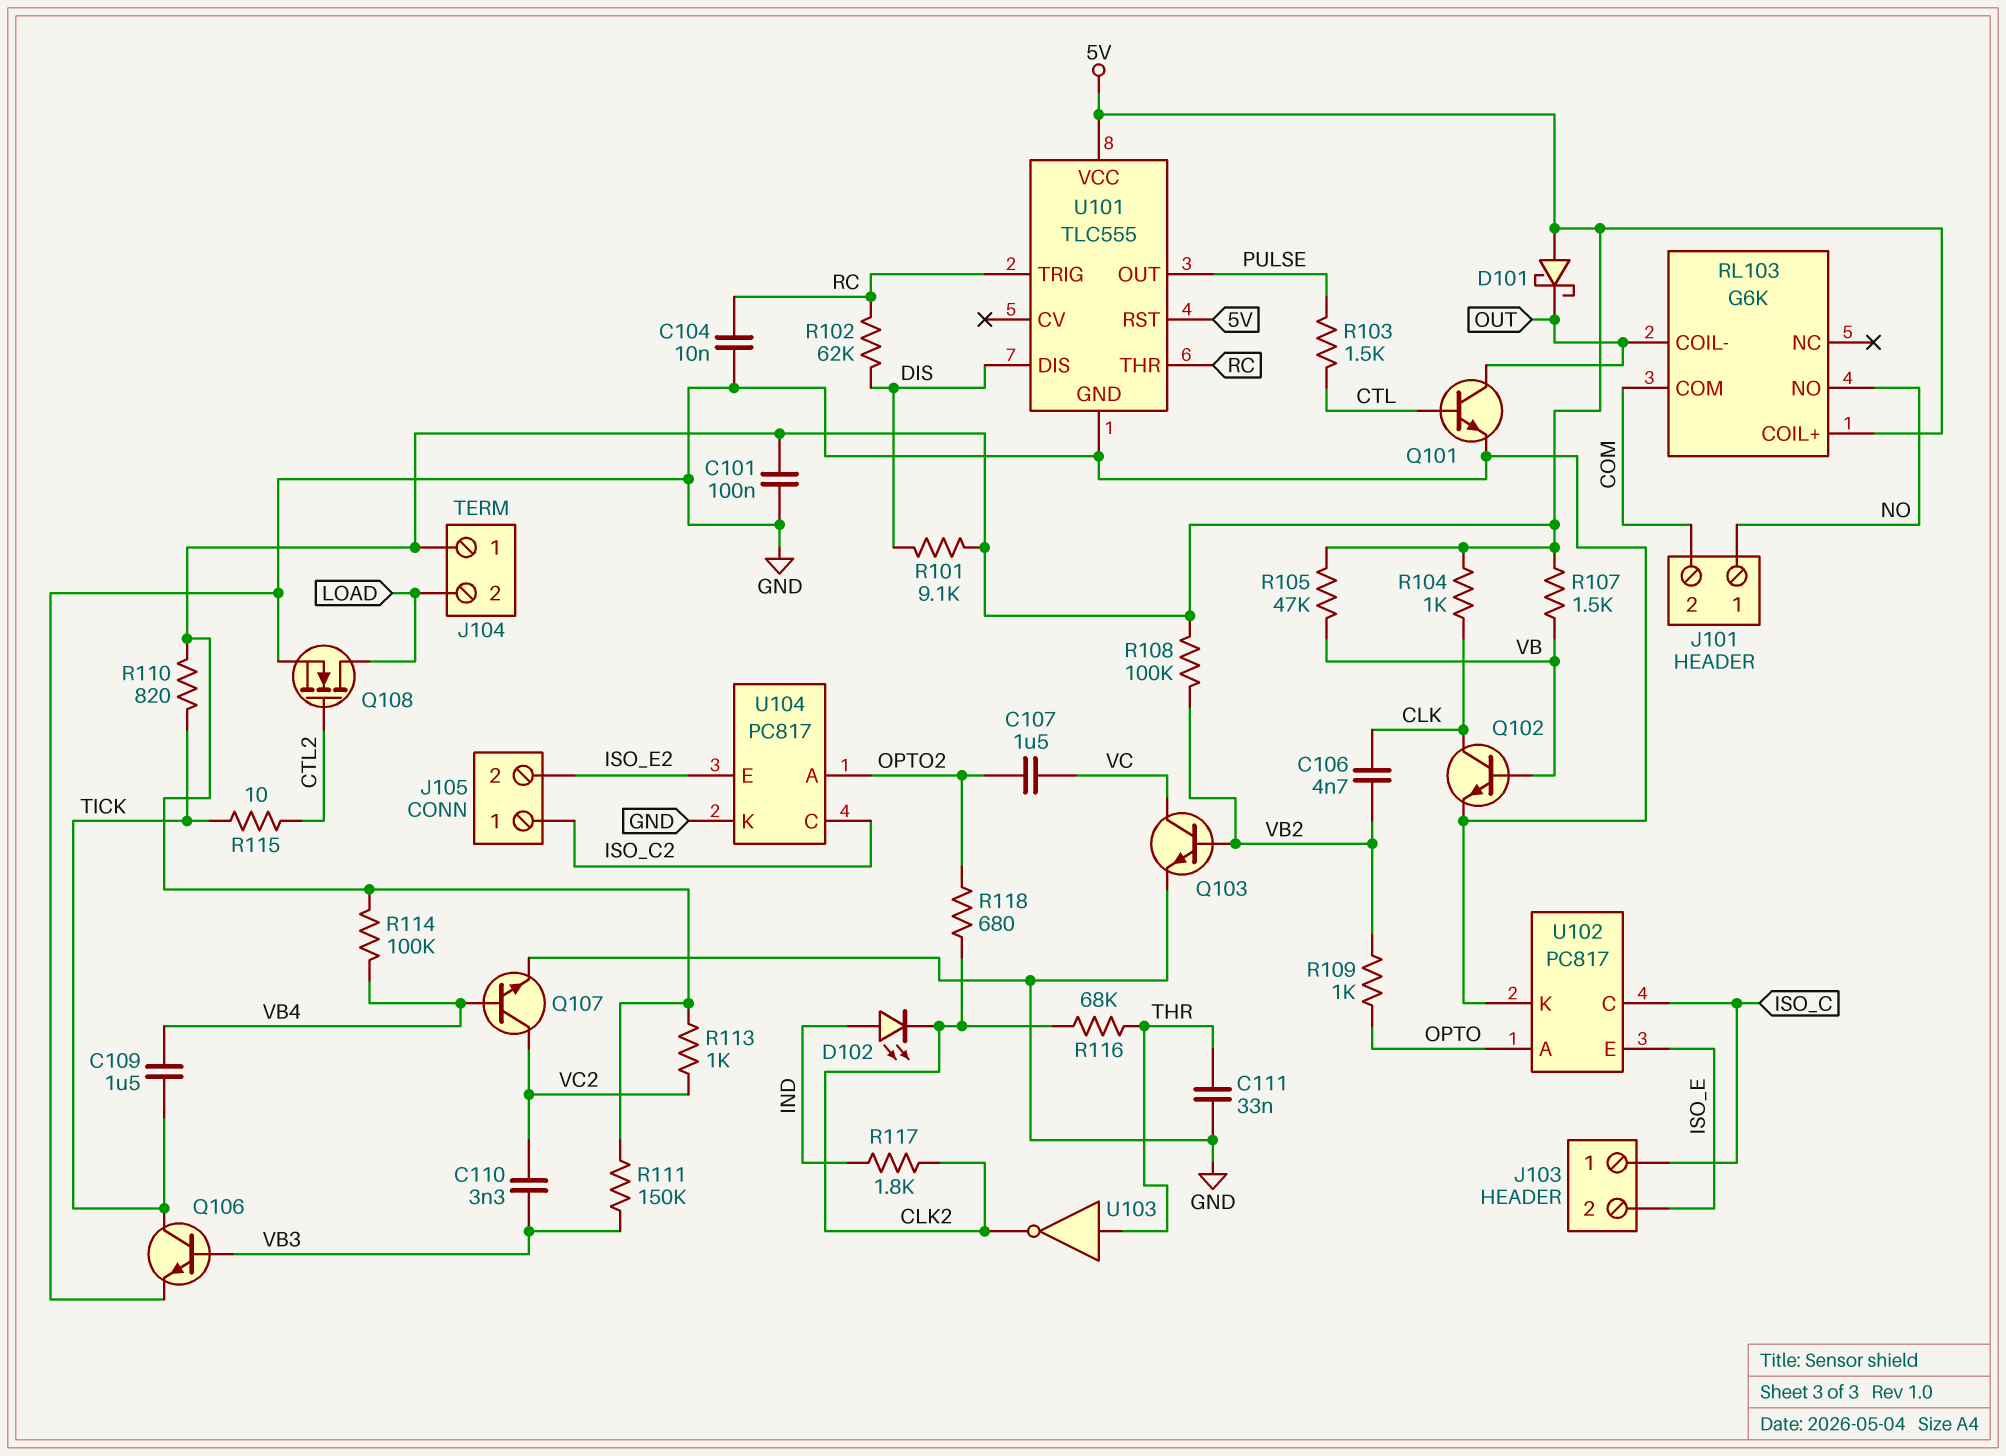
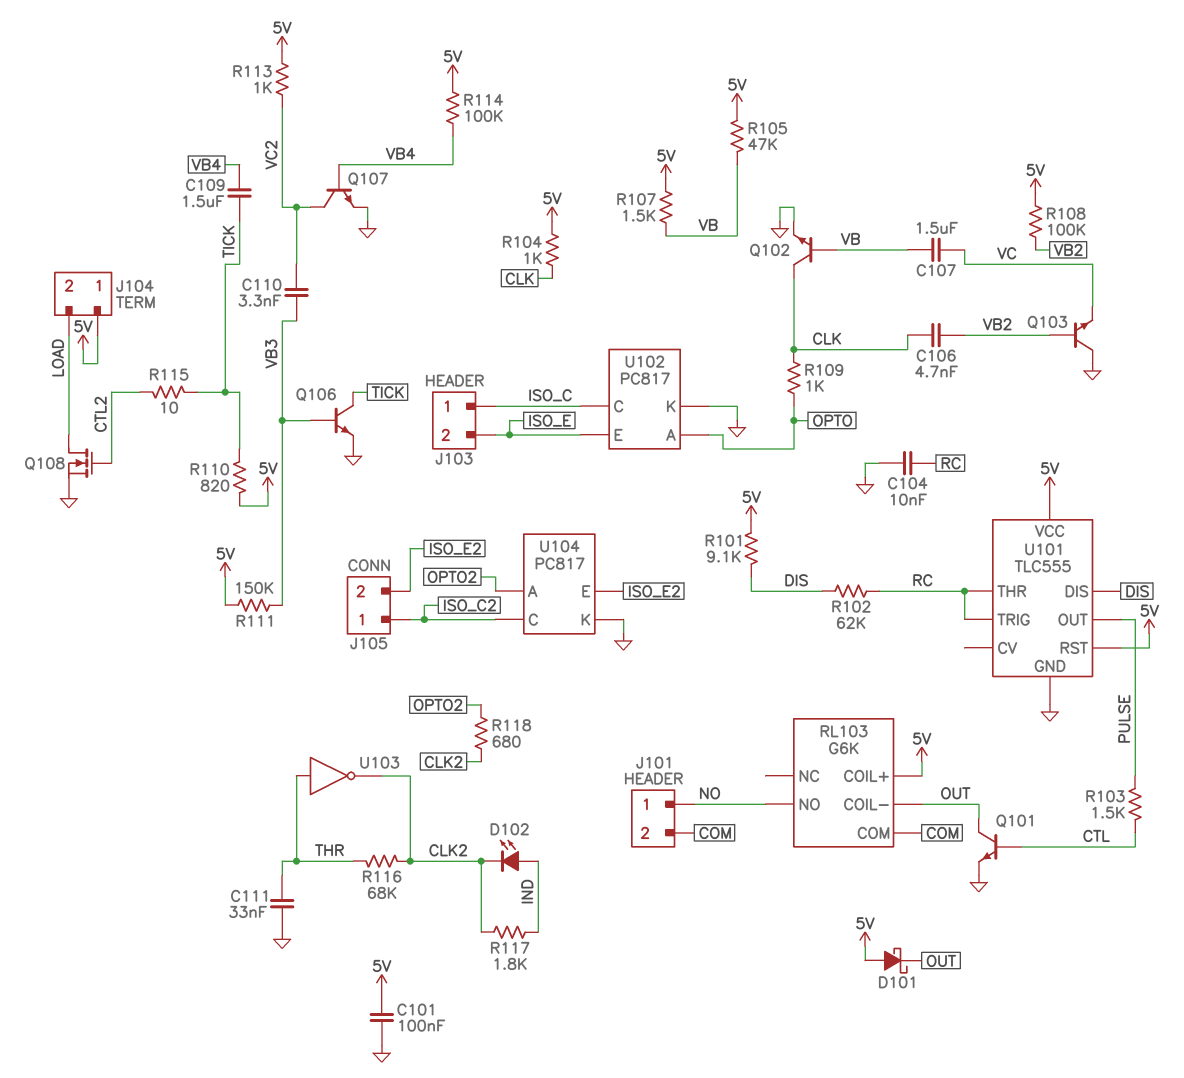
C107: 1.5uF (OPTO2, VC) -> 1.5uF (VB, VC)
Q103: NPN (B VB2, C VC, E GND) -> NPN (B VB2, C GND, E VC)
R109: 1k (OPTO, VB2) -> 1k (CLK, OPTO)

